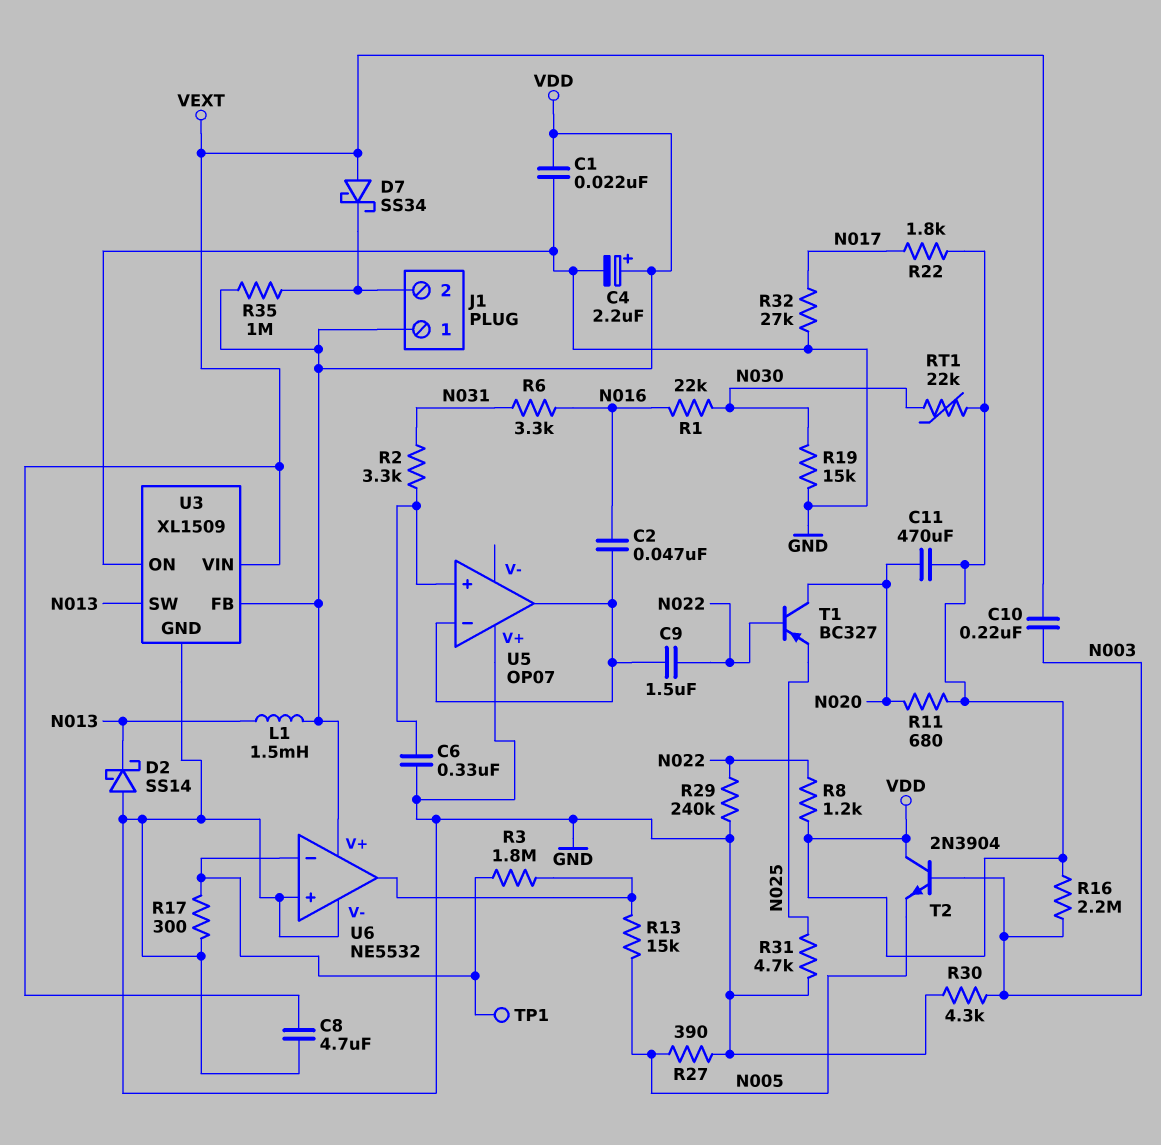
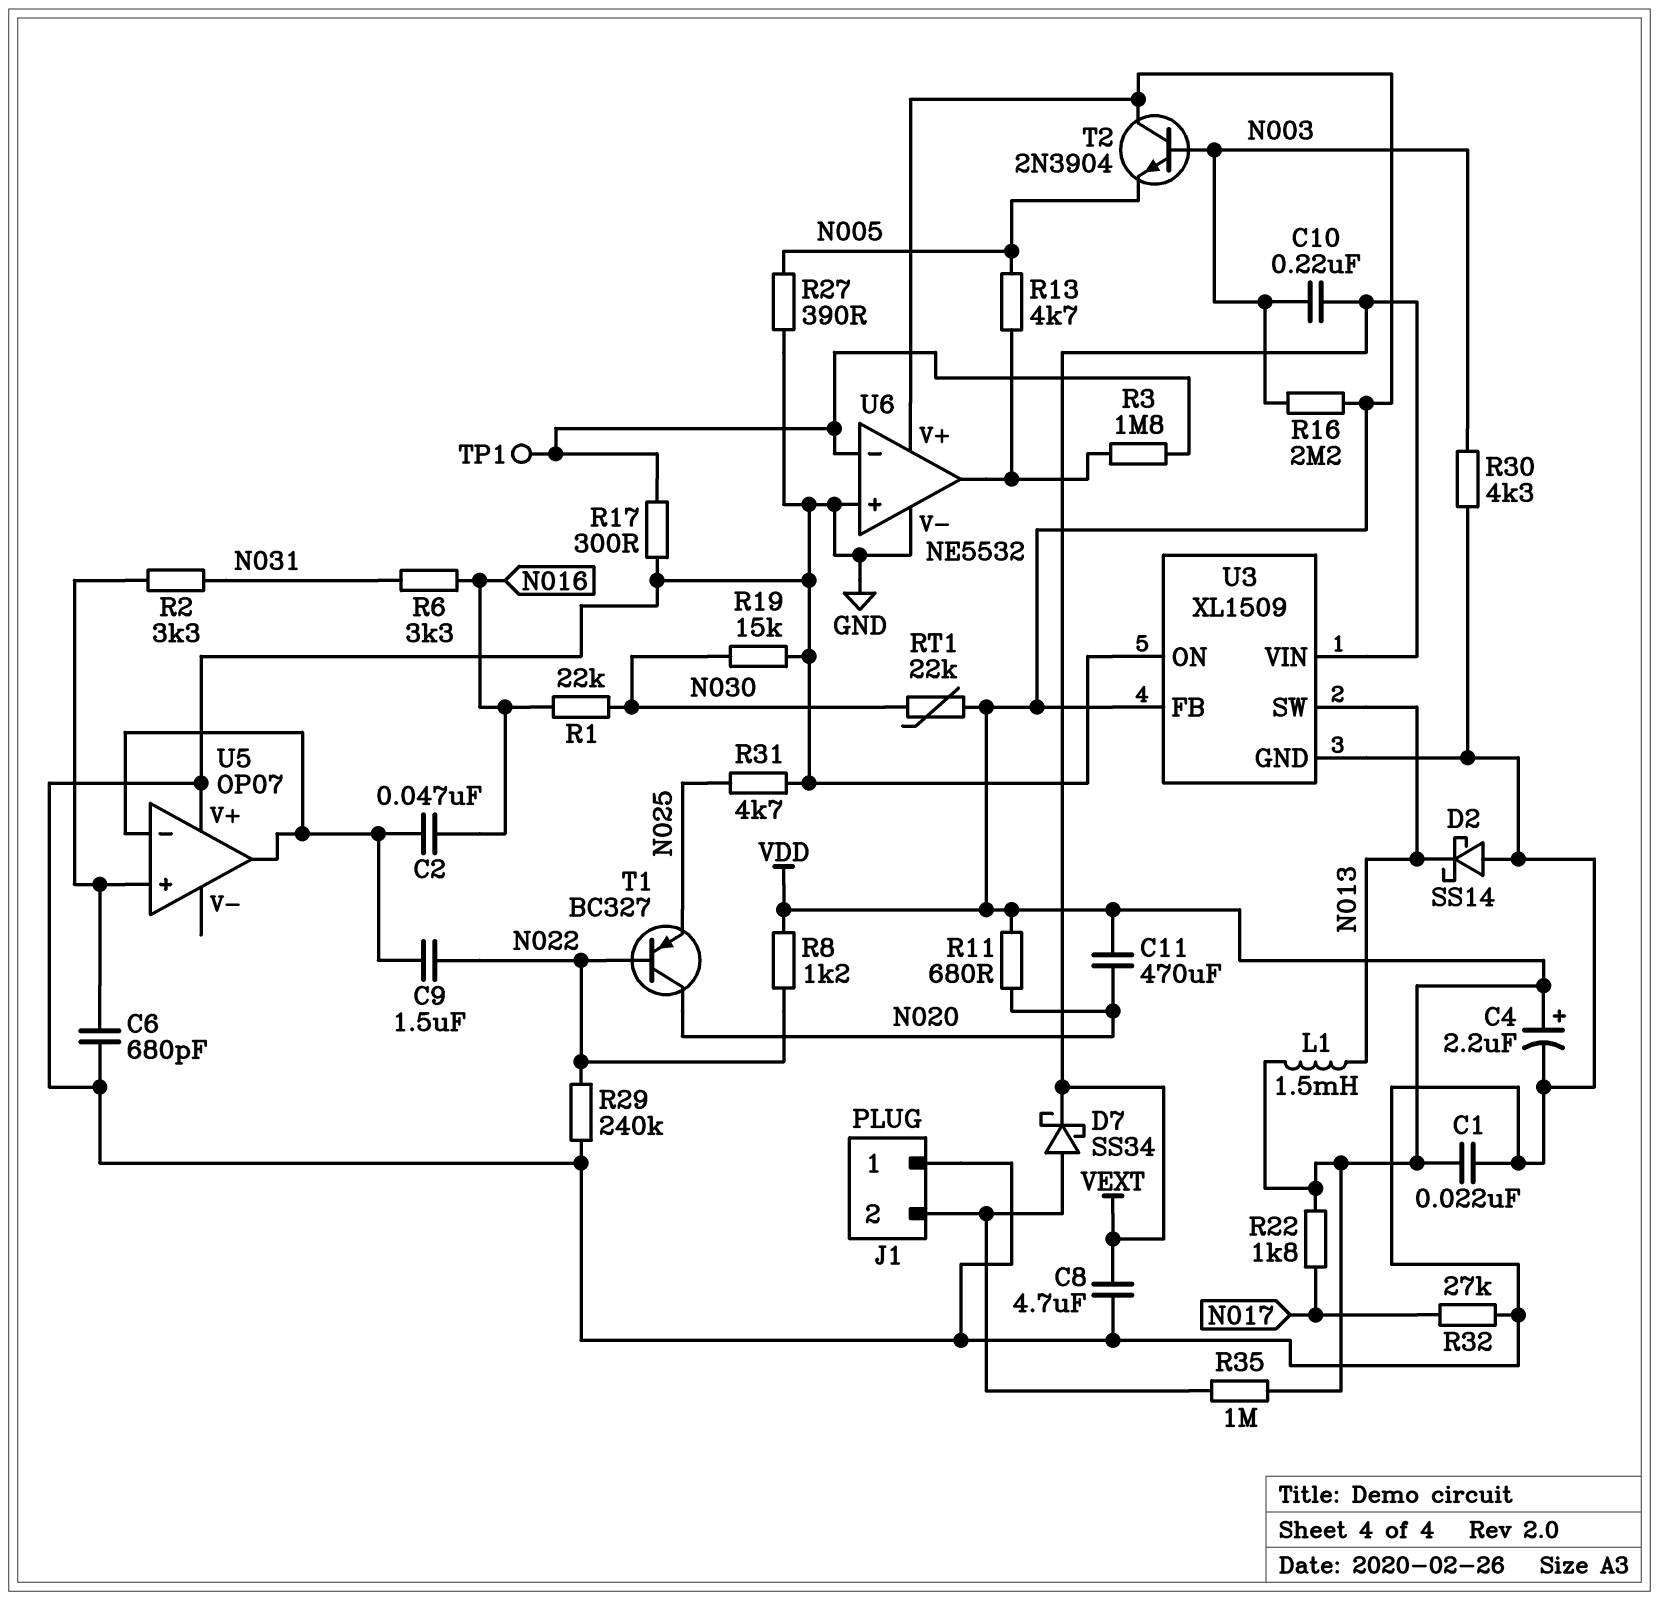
C6: 330nF (GND, U5/in+) -> 680pF (GND, U5/in+)
D7: schottky SS34 (A VEXT, K J1/2) -> schottky SS34 (A J1/2, K VEXT)
J1 pin 1: VDD -> GND
R13: 15k (N005, U6/out) -> 4.7k (N005, U6/out)

